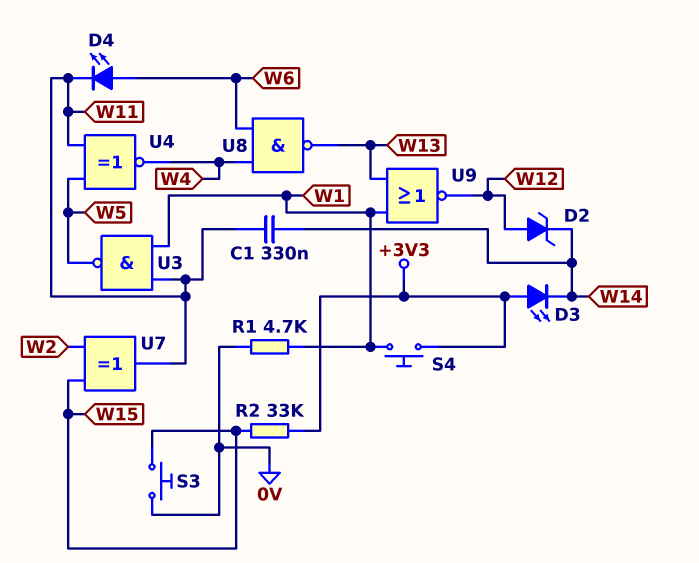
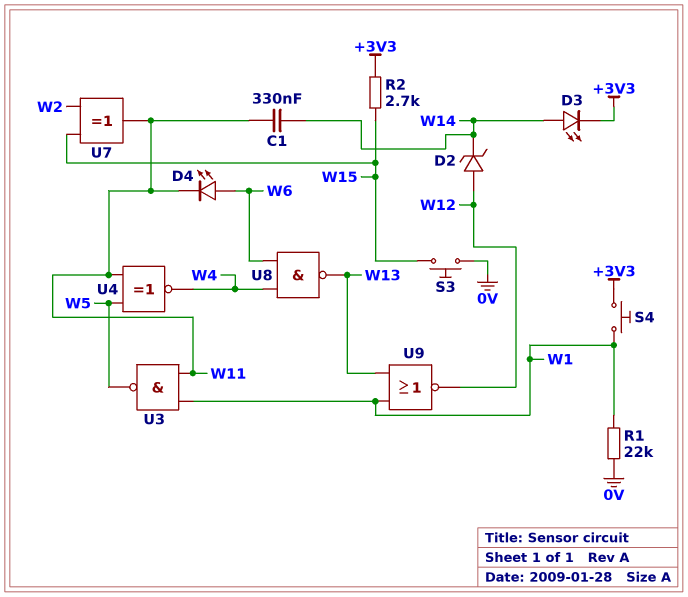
D3: LED (A +3V3, K W14) -> LED (A W14, K +3V3)
R1: 4.7k (0V, W1) -> 22k (0V, W1)
R2: 33k (+3V3, W15) -> 2.7k (+3V3, W15)

